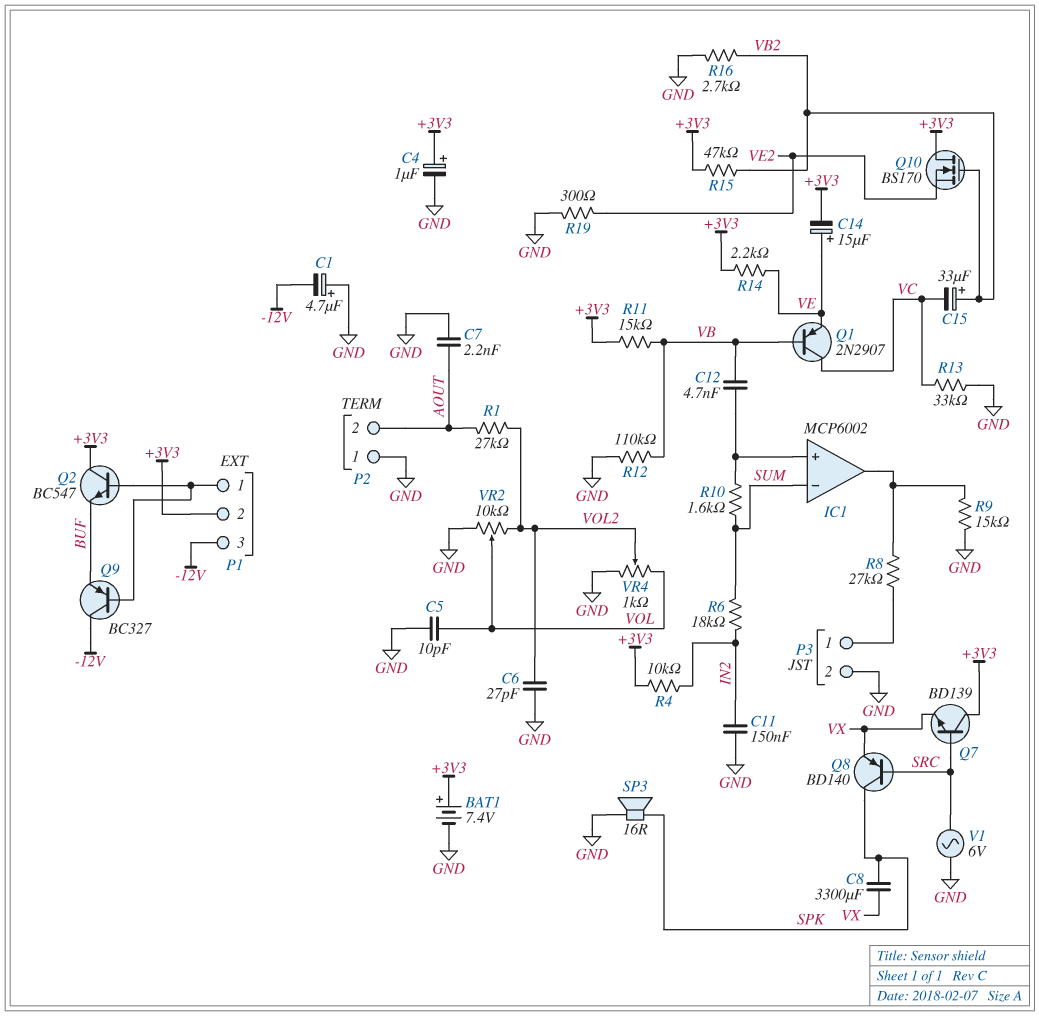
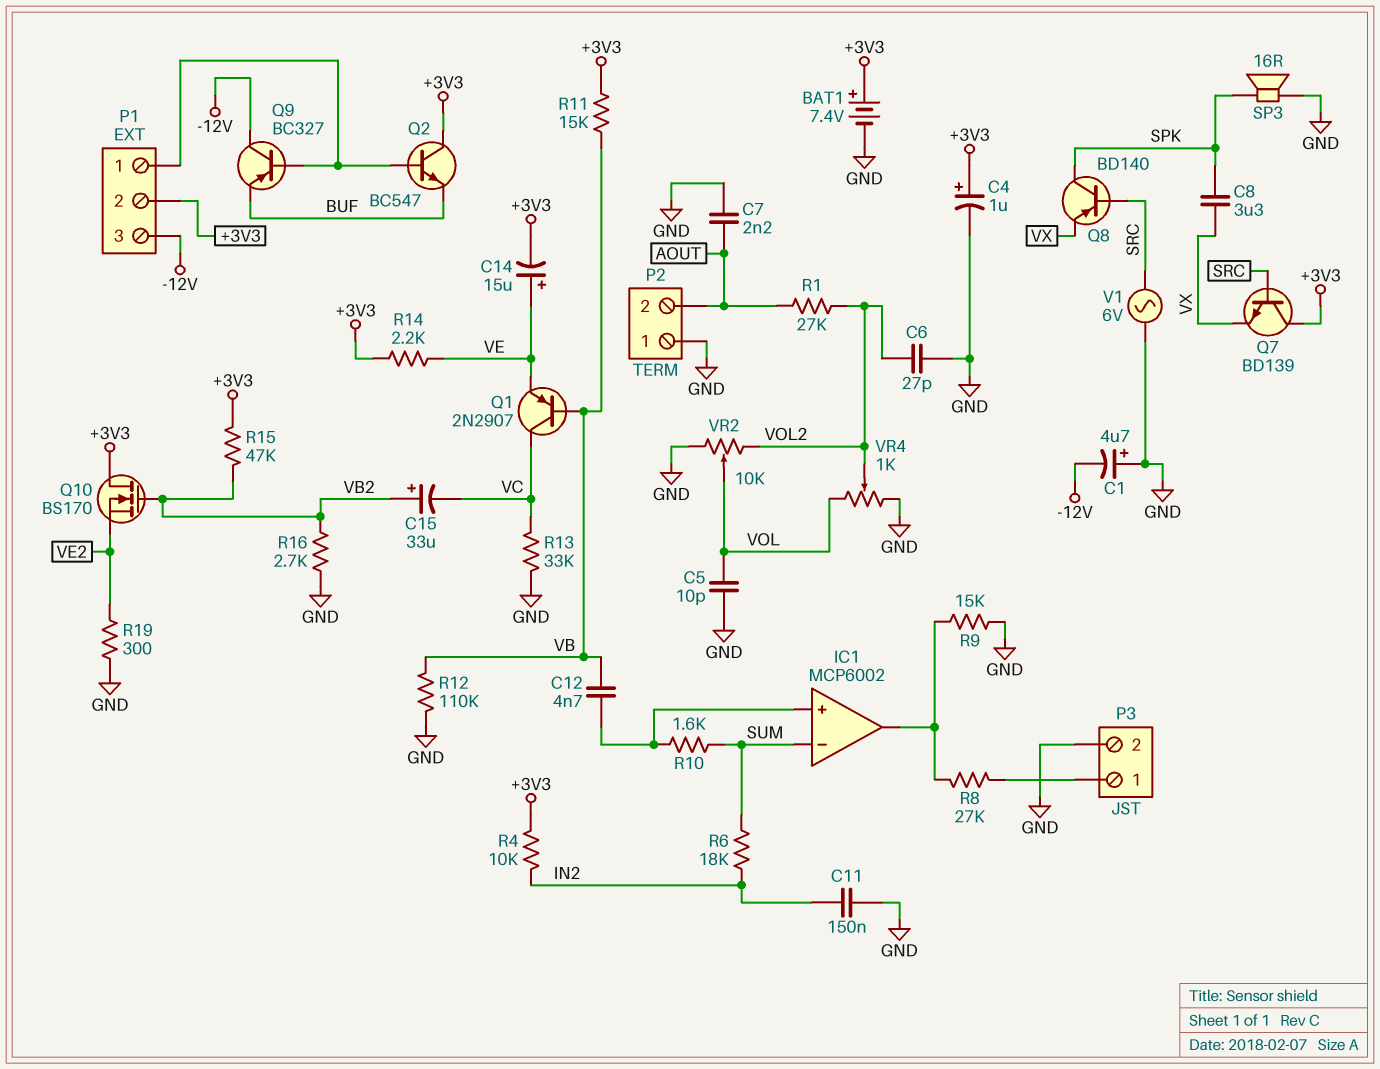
C8: 3300uF (SPK, VX) -> 3.3uF (SPK, VX)

